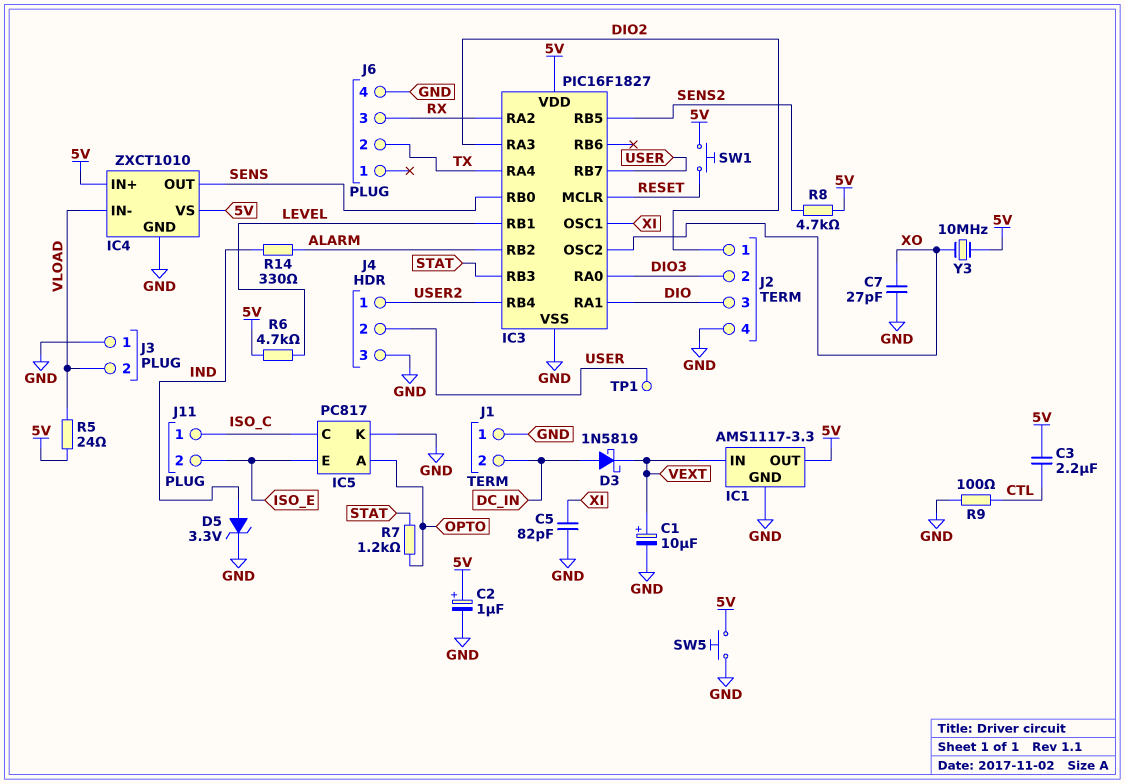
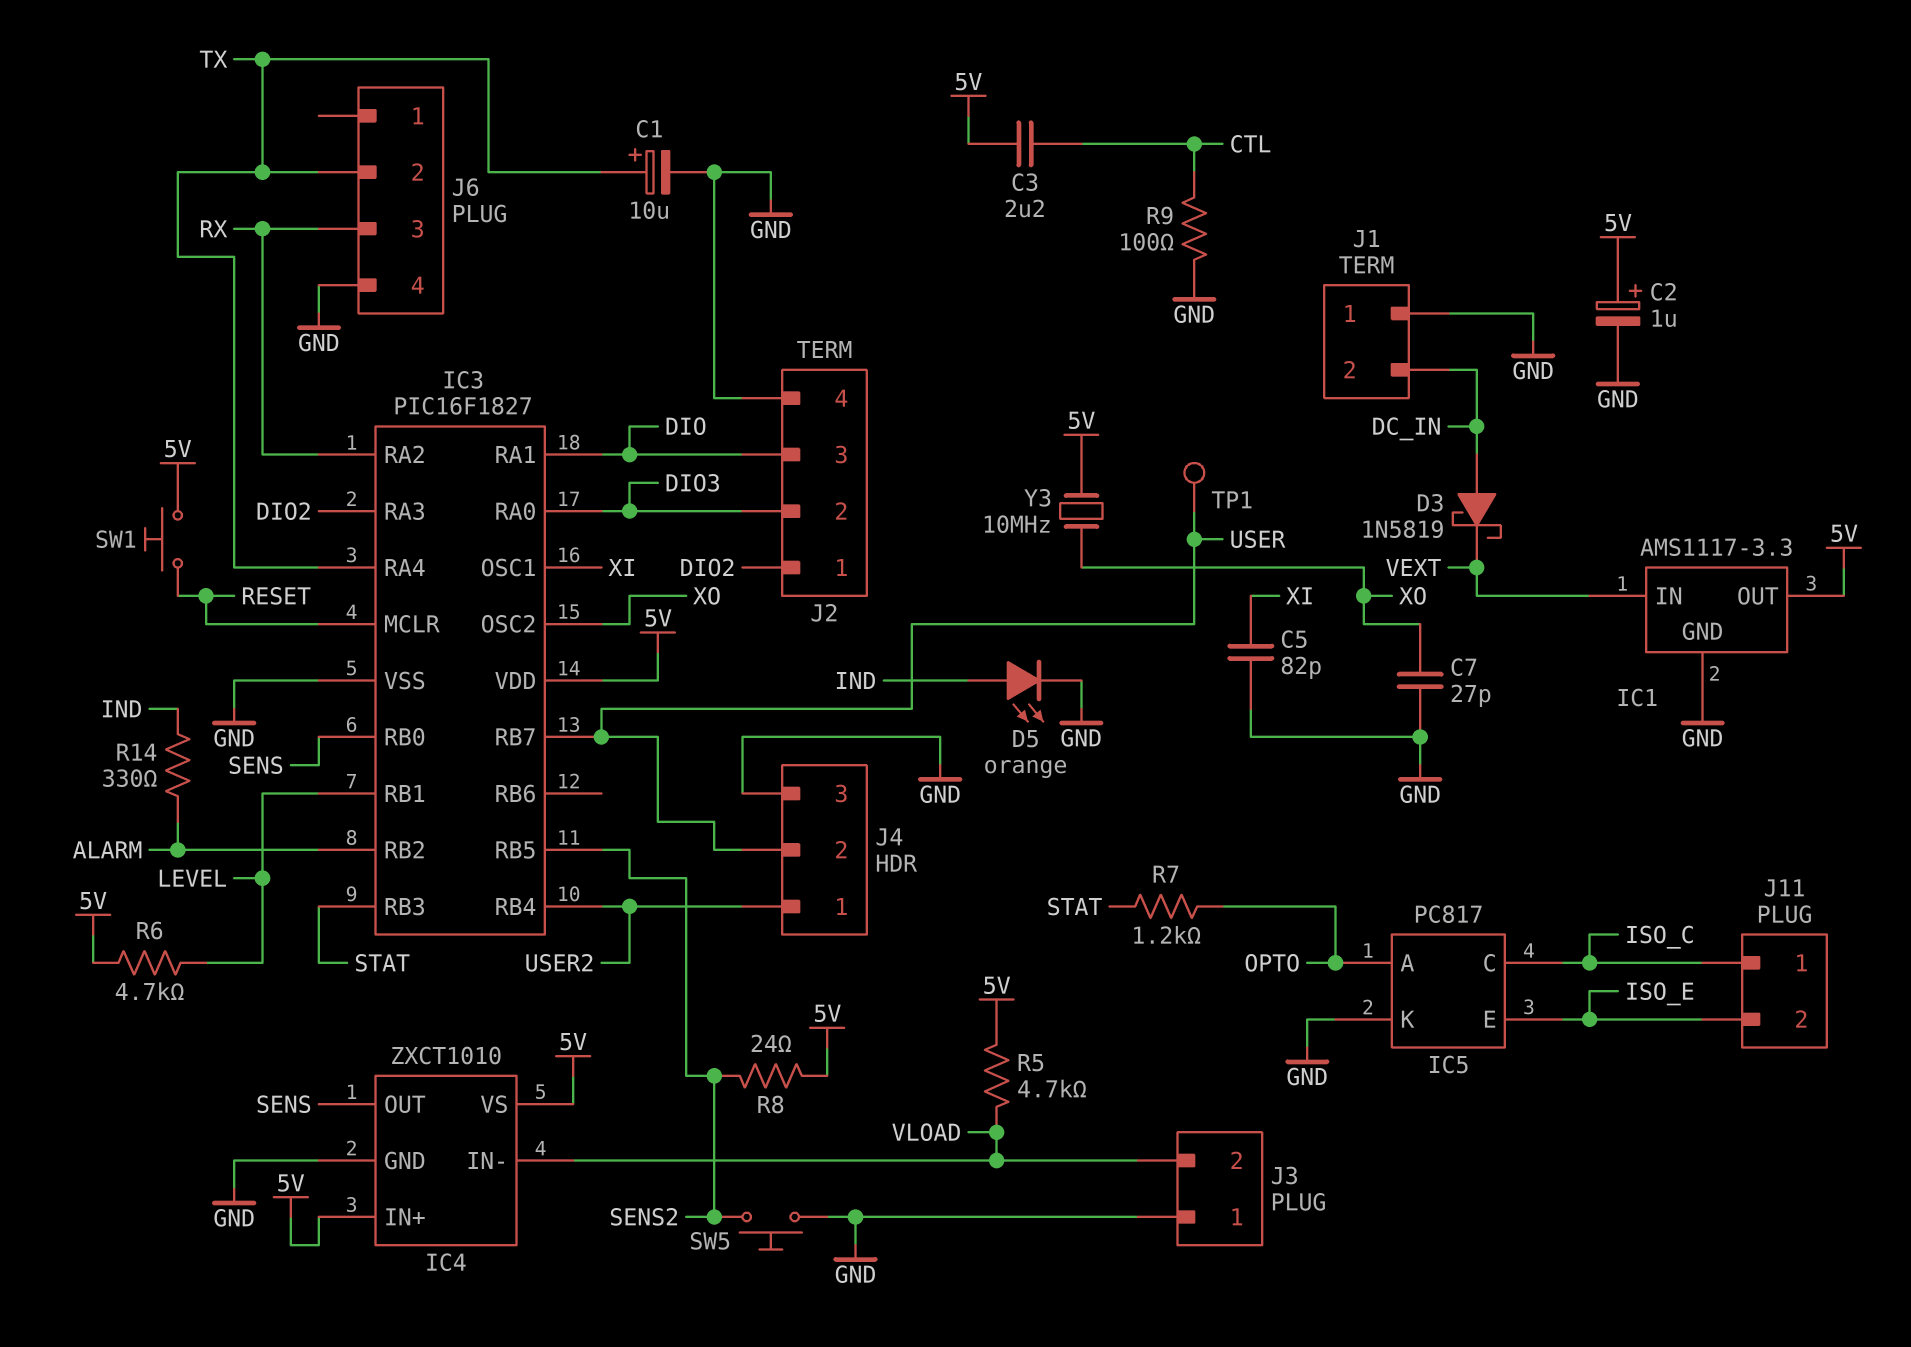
C1: 10uF (plus VEXT, minus GND) -> 10uF (plus TX, minus GND)
D5: zener 3.3V (A IND, K GND) -> LED orange (A IND, K GND)
R5: 24 (5V, VLOAD) -> 4.7k (5V, VLOAD)
R8: 4.7k (5V, SENS2) -> 24 (5V, SENS2)
SW5: button (5V, GND) -> button (GND, SENS2)

